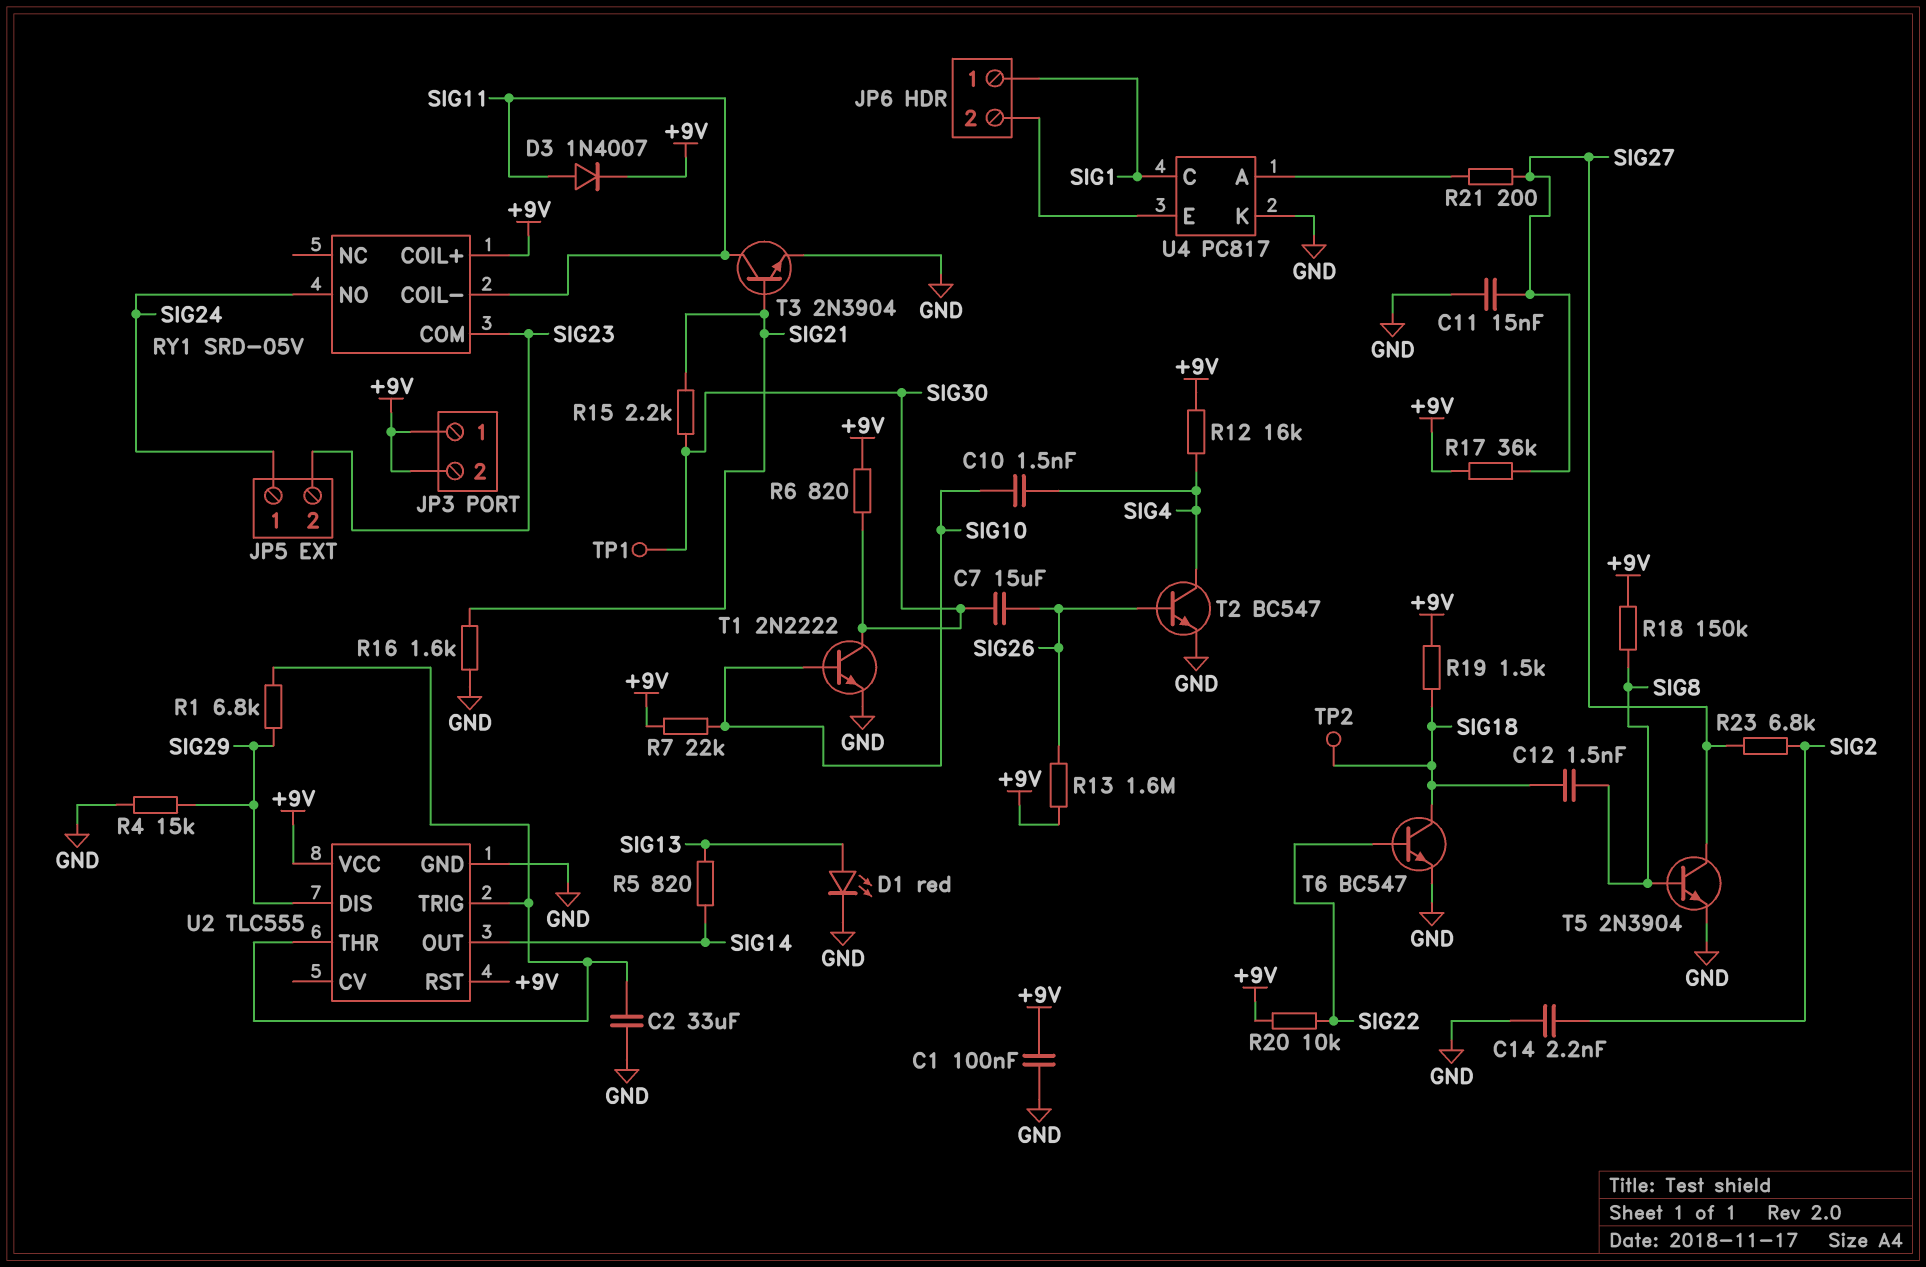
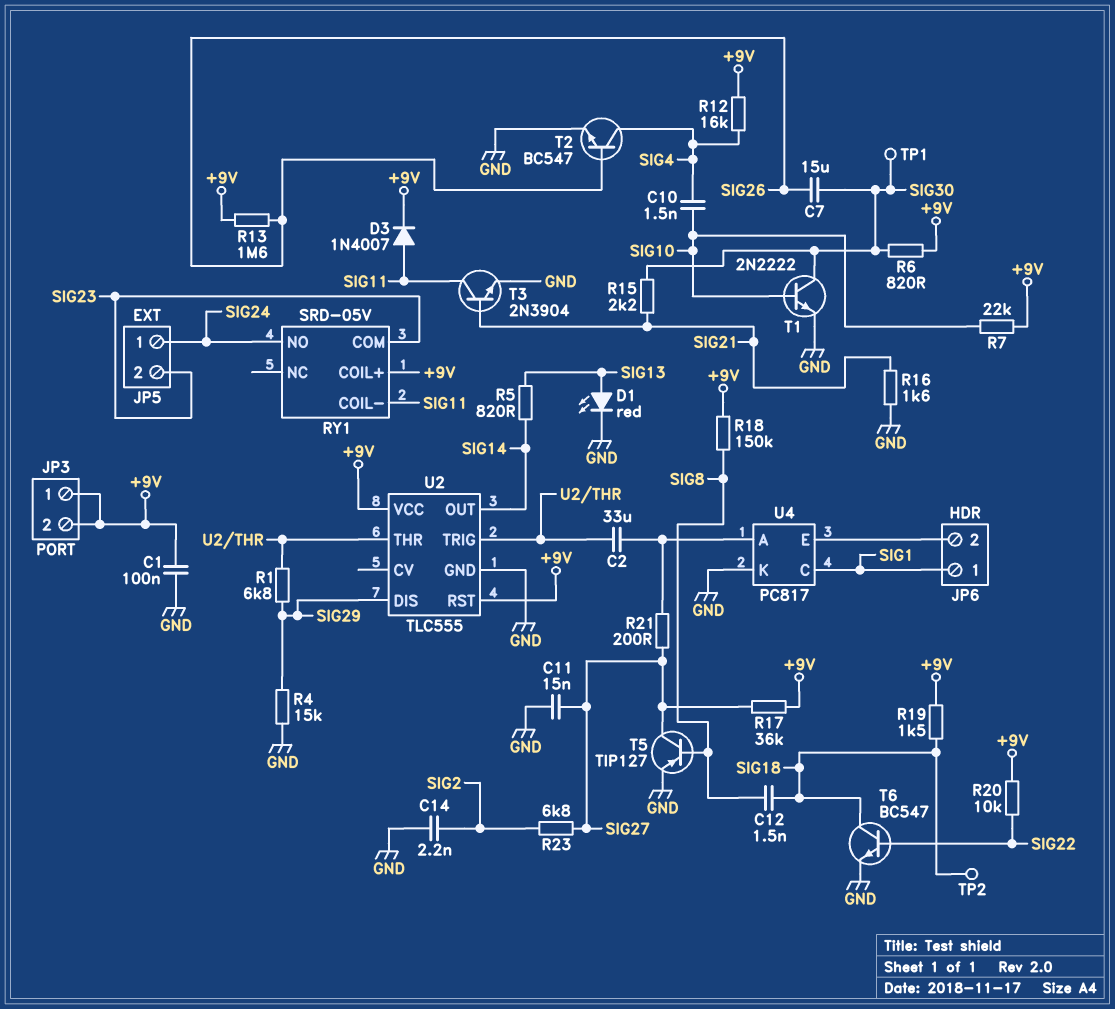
C2: 33uF (GND, U2/THR) -> 33uF (U2/THR, U4/A)
T5: NPN 2N3904 (B SIG8, C SIG27, E GND) -> PNP TIP127 (B SIG8, C SIG27, E GND)

